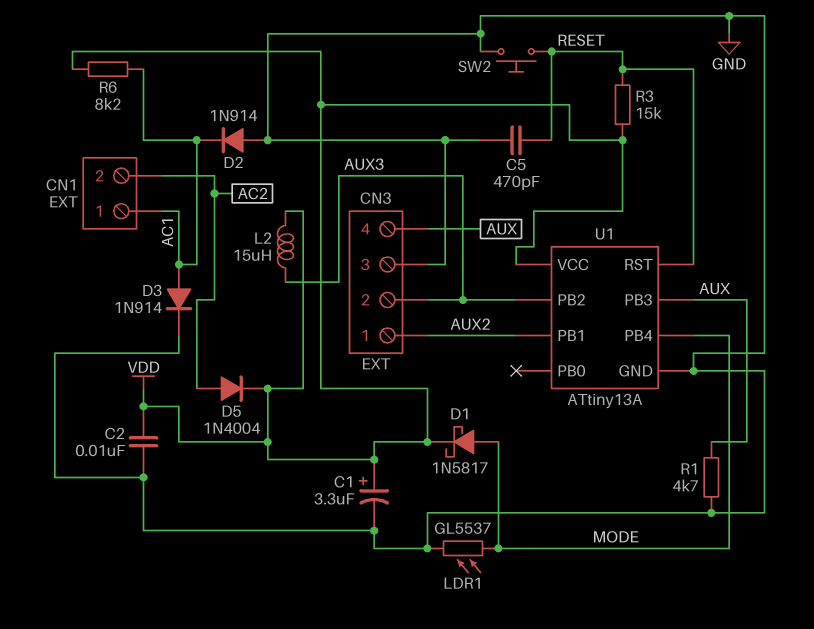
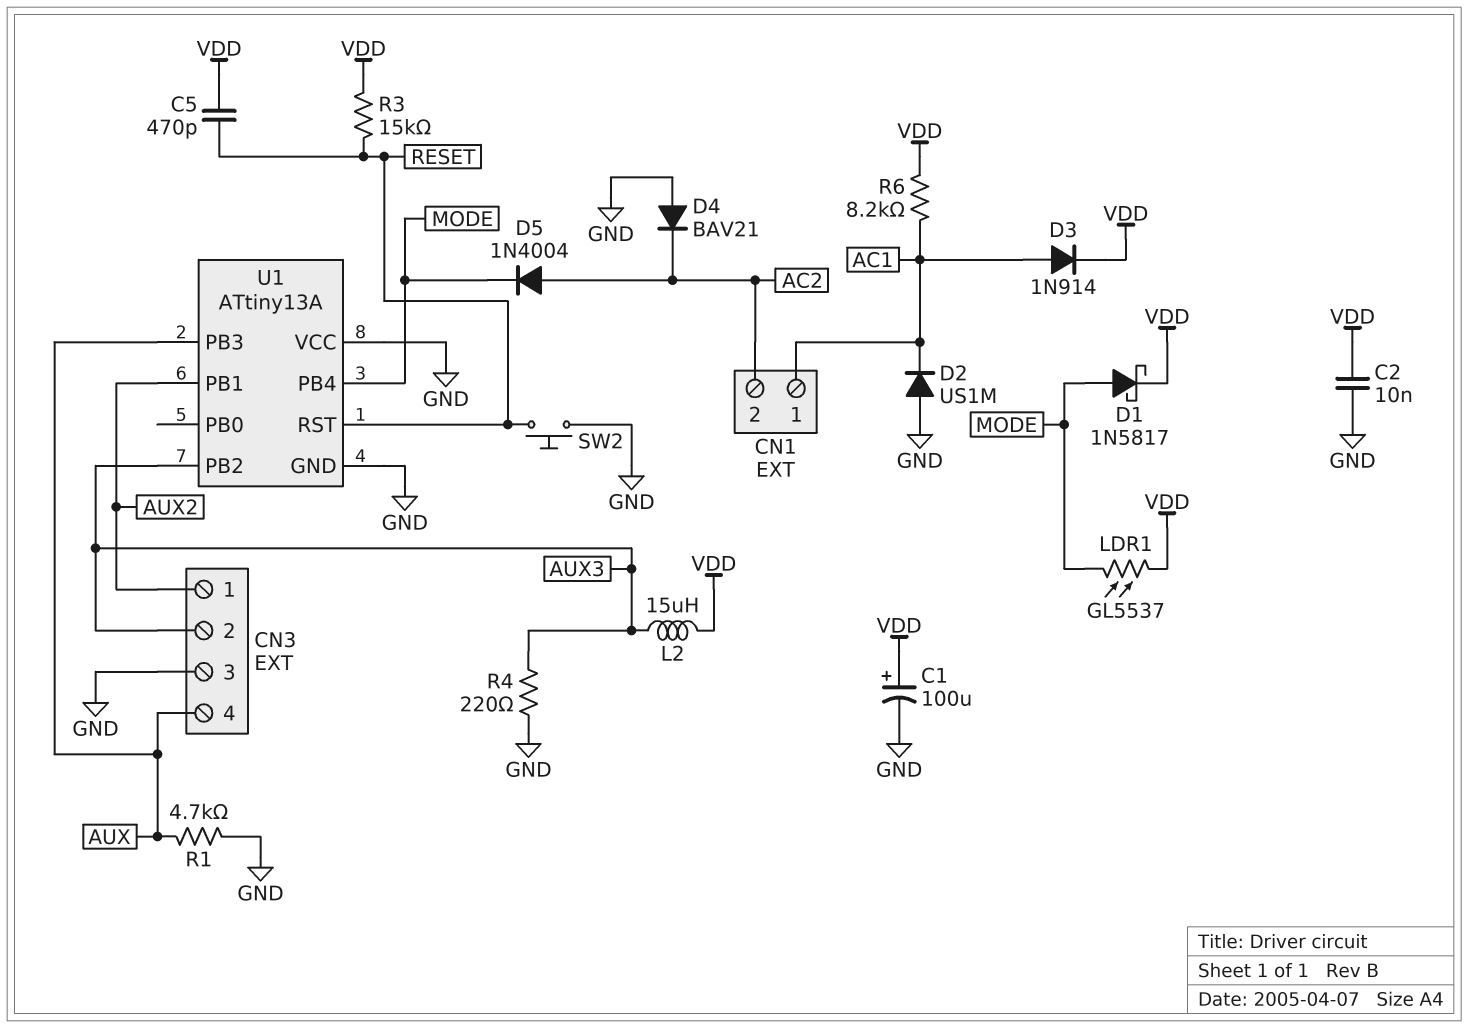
C1: 3.3uF (plus VDD, minus GND) -> 100uF (plus VDD, minus GND)
C5: 470pF (GND, RESET) -> 470pF (RESET, VDD)
D2: diode 1N914 (A GND, K AC1) -> diode US1M (A GND, K AC1)
D3: diode 1N914 (A AC1, K GND) -> diode 1N914 (A AC1, K VDD)
D4: none -> diode BAV21 (A GND, K AC2)
D5: diode 1N4004 (A AC2, K VDD) -> diode 1N4004 (A AC2, K MODE)
LDR1: GL5537 (GND, MODE) -> GL5537 (MODE, VDD)
R4: none -> 220 (AUX3, GND)
U1 pin VCC: VDD -> GND

